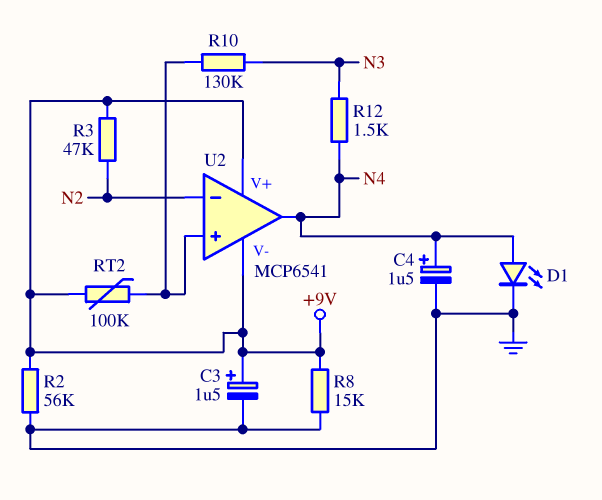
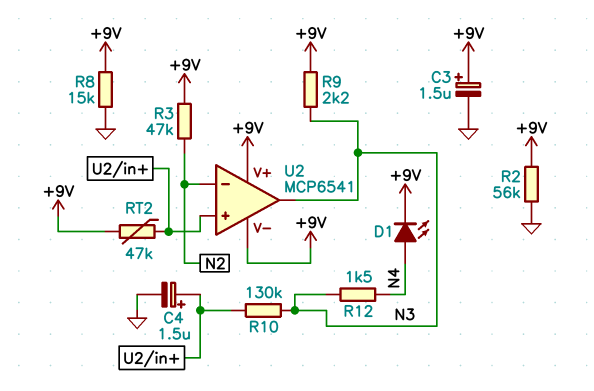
C4: 1.5uF (plus N4, minus GND) -> 1.5uF (plus U2/in+, minus GND)
D1: LED (A N4, K GND) -> LED (A N4, K +9V)
R9: none -> 2.2k (+9V, N3)
RT2: 100k (+9V, U2/in+) -> 47k (+9V, U2/in+)
U2 pin out: N4 -> N3

